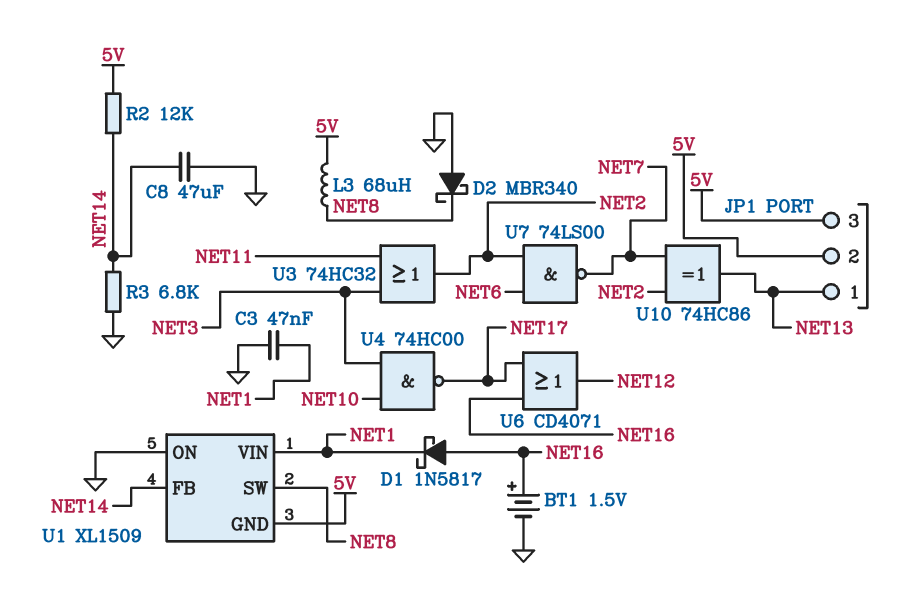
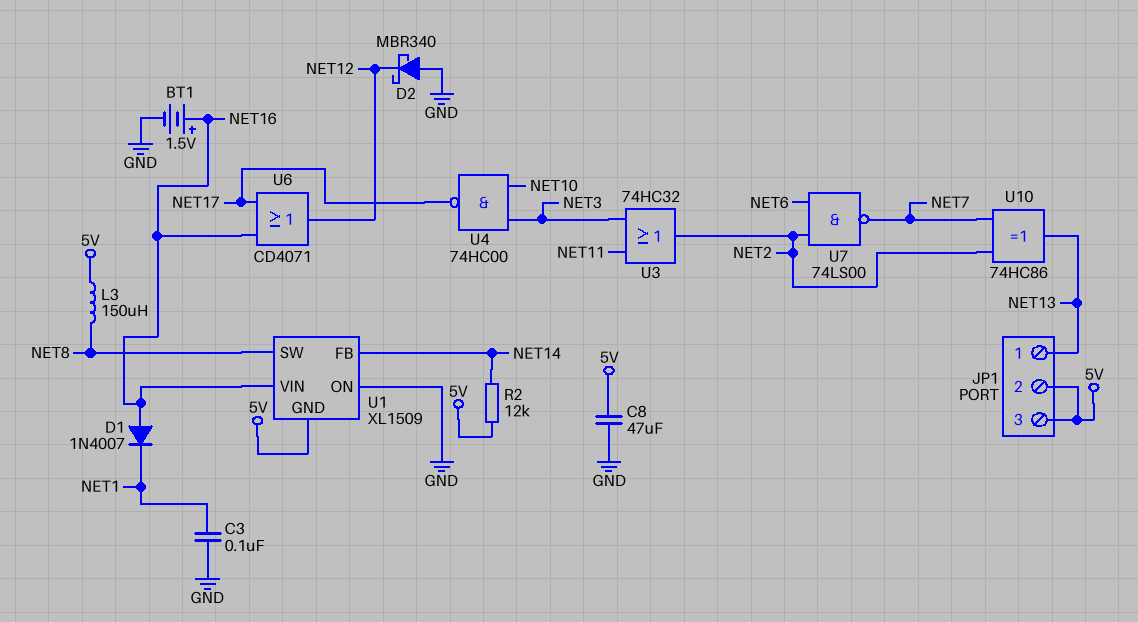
C3: 47nF (GND, NET1) -> 100nF (GND, NET1)
C8: 47uF (GND, NET14) -> 47uF (5V, GND)
D1: schottky 1N5817 (A NET16, K NET1) -> diode 1N4007 (A NET16, K NET1)
D2: schottky MBR340 (A GND, K NET8) -> schottky MBR340 (A GND, K NET12)
L3: 68uH (5V, NET8) -> 150uH (5V, NET8)
R3: 6.8k (GND, NET14) -> none
U1 pin VIN: NET1 -> NET16

